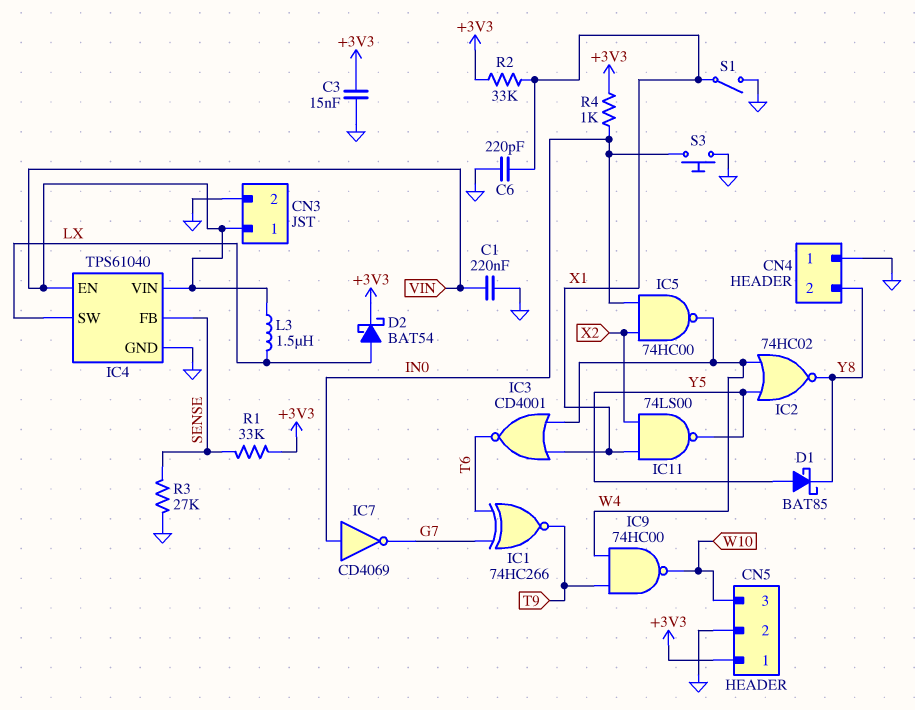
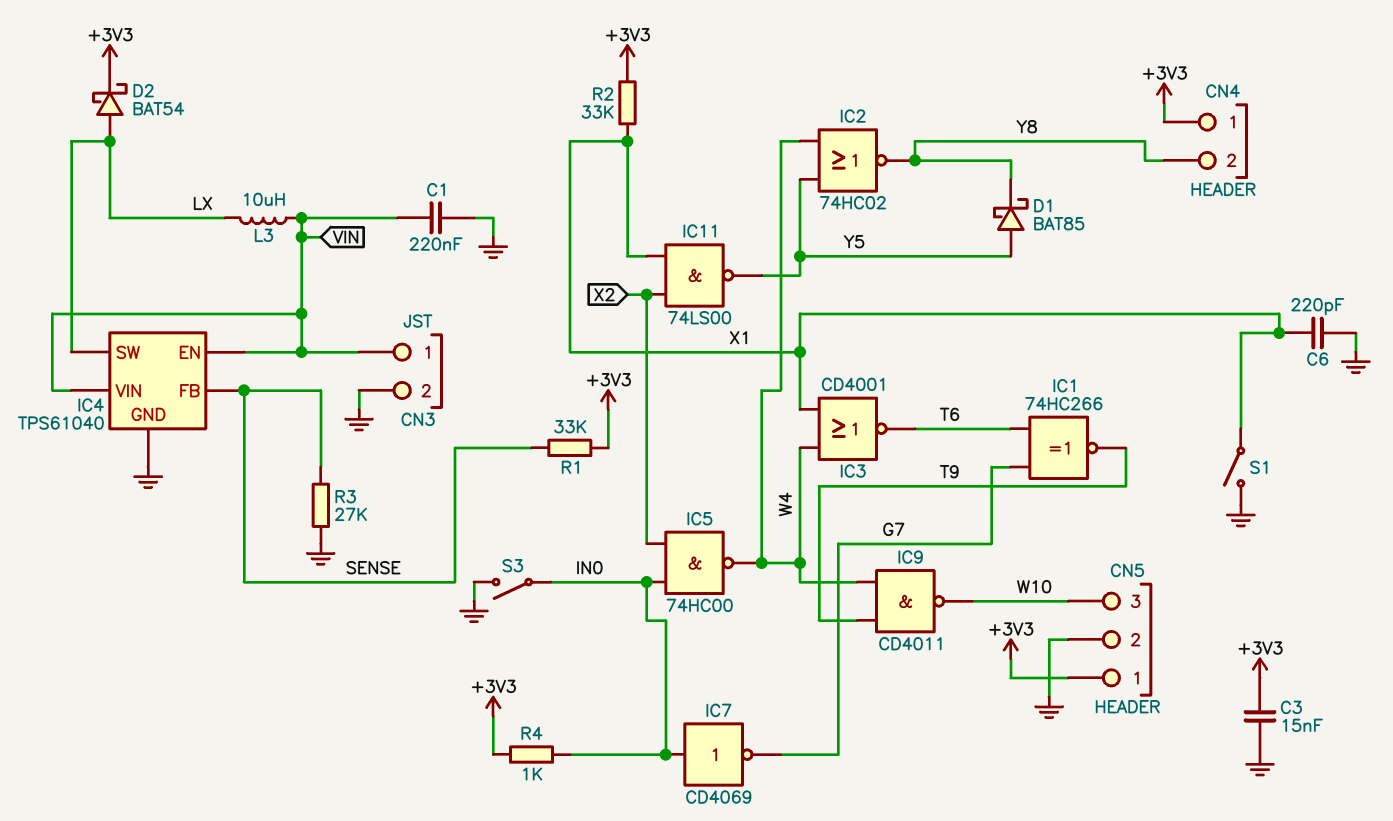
CN4 pin 1: GND -> +3V3
IC9: NAND 74HC00 (in T9, in W4, out W10) -> NAND CD4011 (in T9, in W4, out W10)
L3: 1.5uH (LX, VIN) -> 10uH (LX, VIN)
S3: button (GND, IN0) -> switch (GND, IN0)

